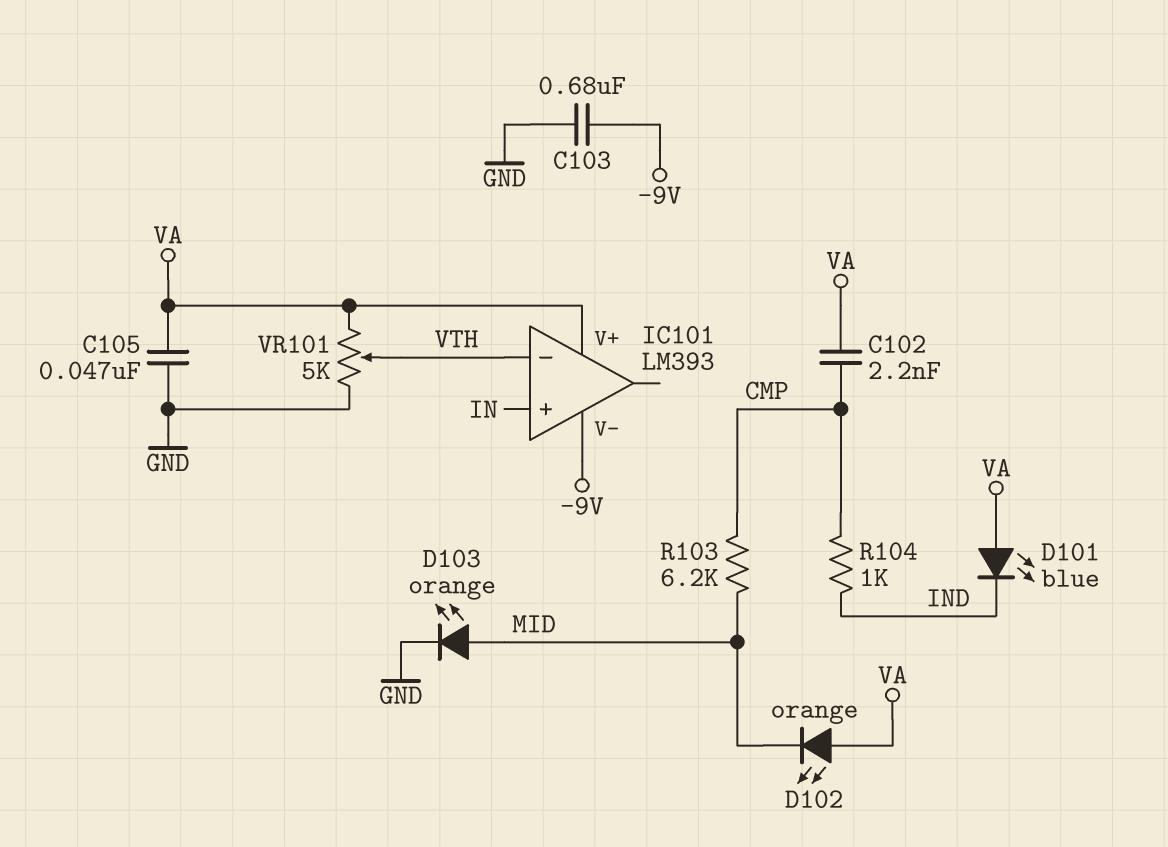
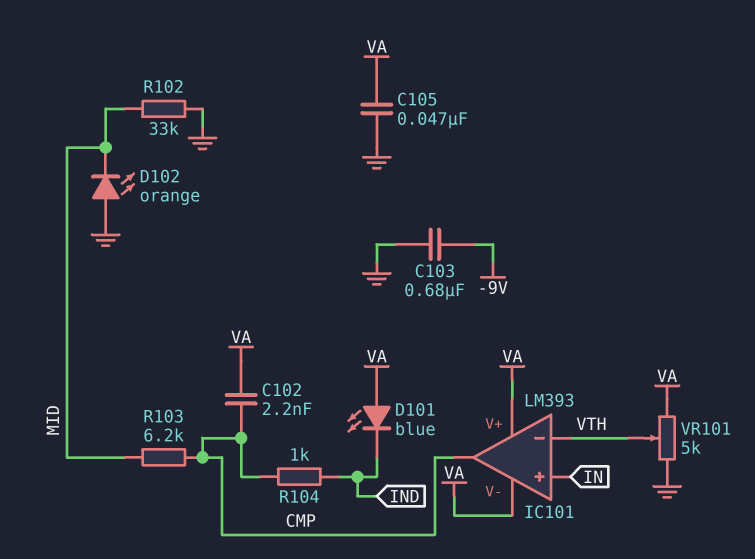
D102: LED orange (A VA, K MID) -> LED orange (A GND, K MID)
D103: LED orange (A MID, K GND) -> none
IC101 pin V-: -9V -> VA
IC101 pin out: none -> CMP
R102: none -> 33k (GND, MID)

